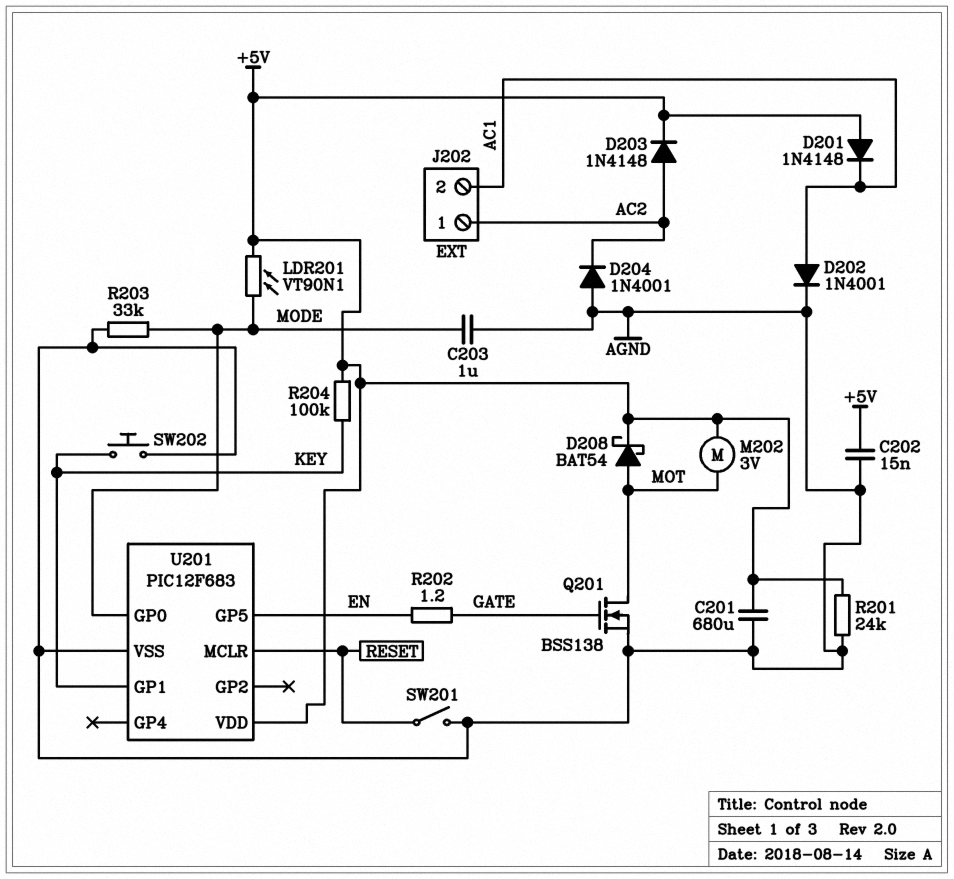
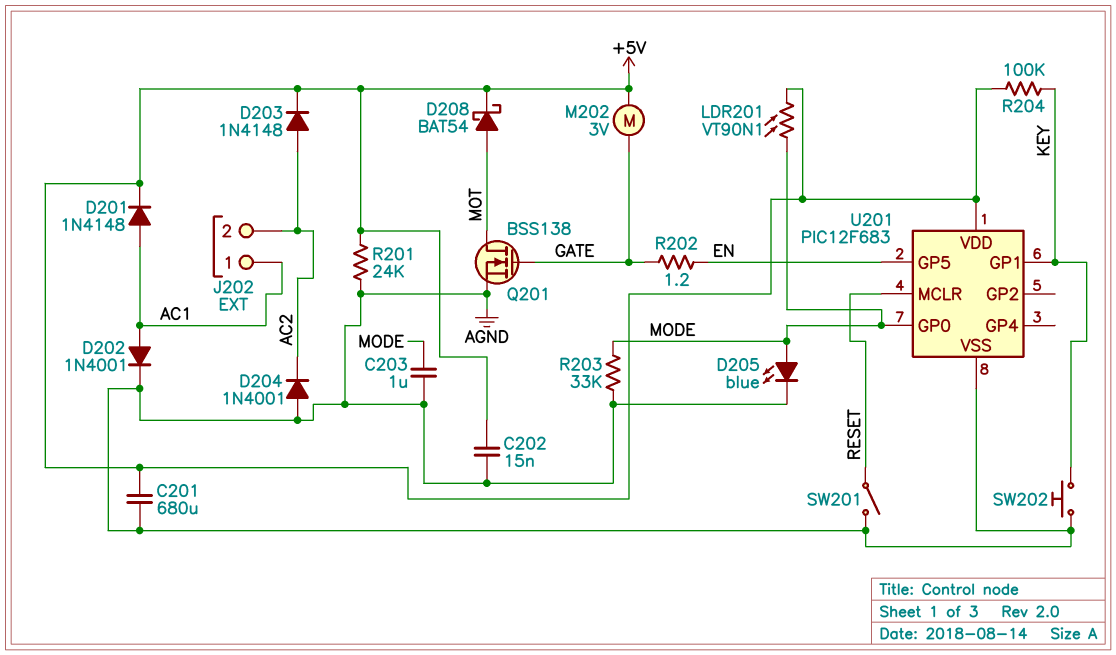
D201: diode 1N4148 (A +5V, K AC1) -> diode 1N4148 (A AC1, K +5V)
D205: none -> LED blue (A MODE, K AGND)
J202 pin 1: AC2 -> AC1
J202 pin 2: AC1 -> AC2
M202: motor 3V (+5V, MOT) -> motor 3V (+5V, GATE)

